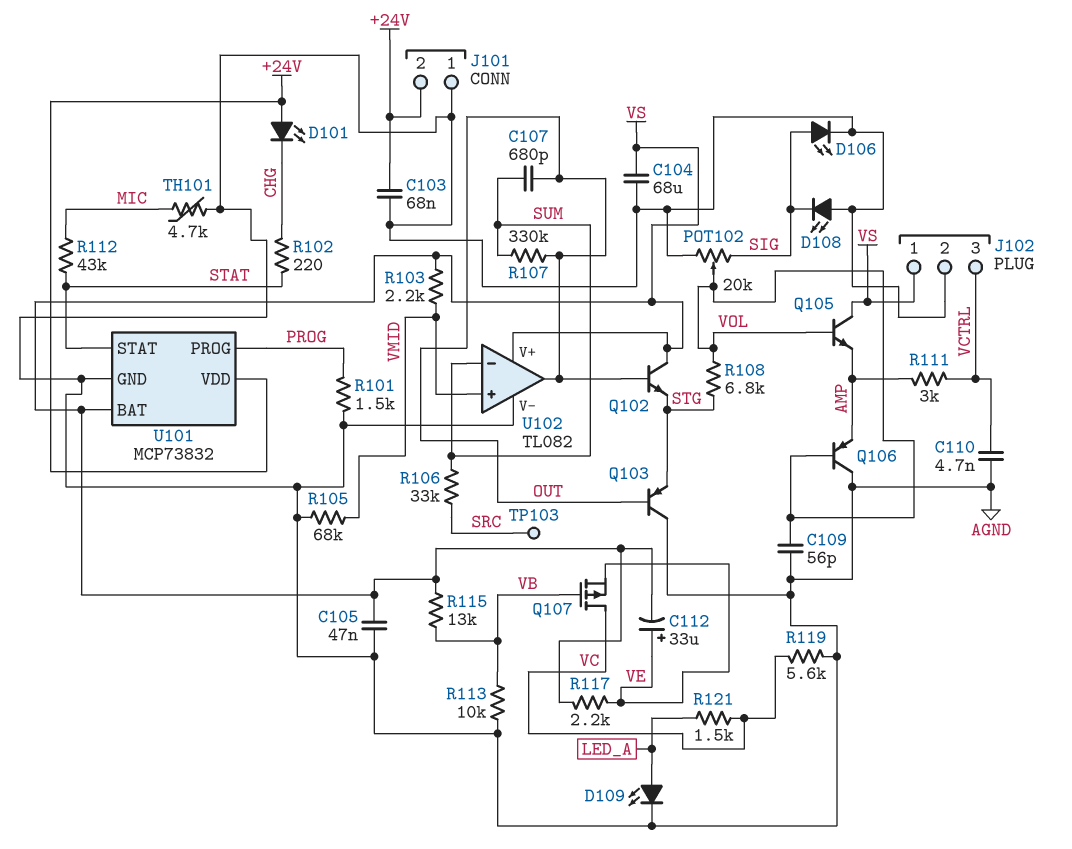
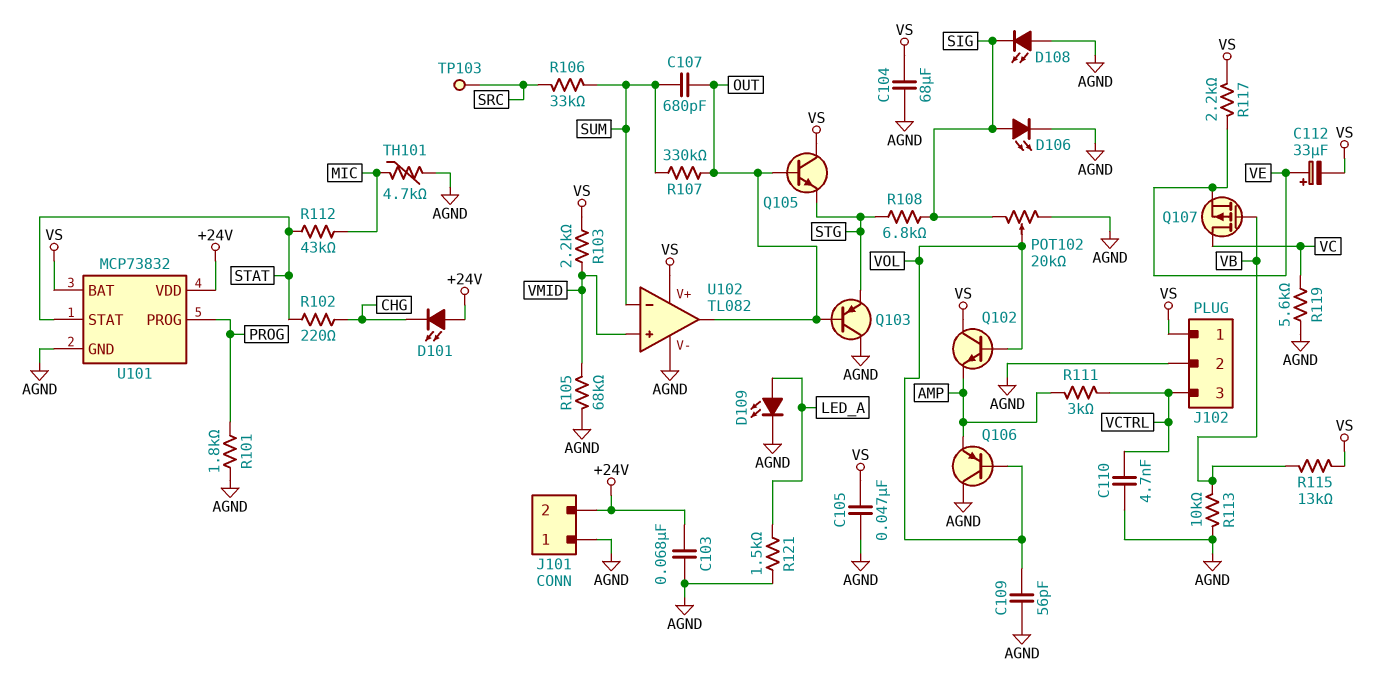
Q102: NPN (B OUT, C VS, E STG) -> NPN (B VOL, C VS, E AMP)
Q105: NPN (B VOL, C VS, E AMP) -> NPN (B OUT, C VS, E STG)
R101: 1.5k (AGND, PROG) -> 1.8k (AGND, PROG)
R108: 6.8k (STG, VOL) -> 6.8k (SIG, STG)
R121: 1.5k (LED_A, VC) -> 1.5k (AGND, LED_A)

